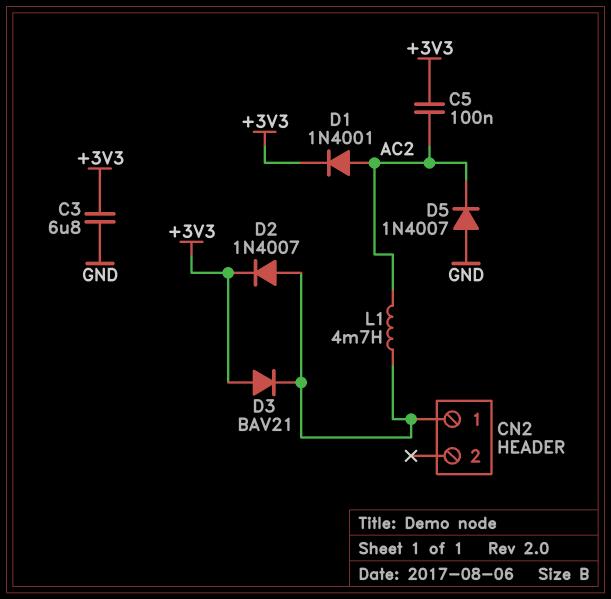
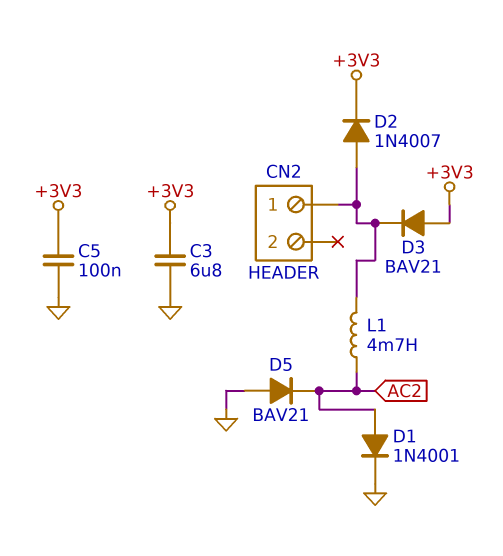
C5: 100nF (+3V3, AC2) -> 100nF (+3V3, GND)
D1: diode 1N4001 (A AC2, K +3V3) -> diode 1N4001 (A AC2, K GND)
D5: diode 1N4007 (A GND, K AC2) -> diode BAV21 (A GND, K AC2)

